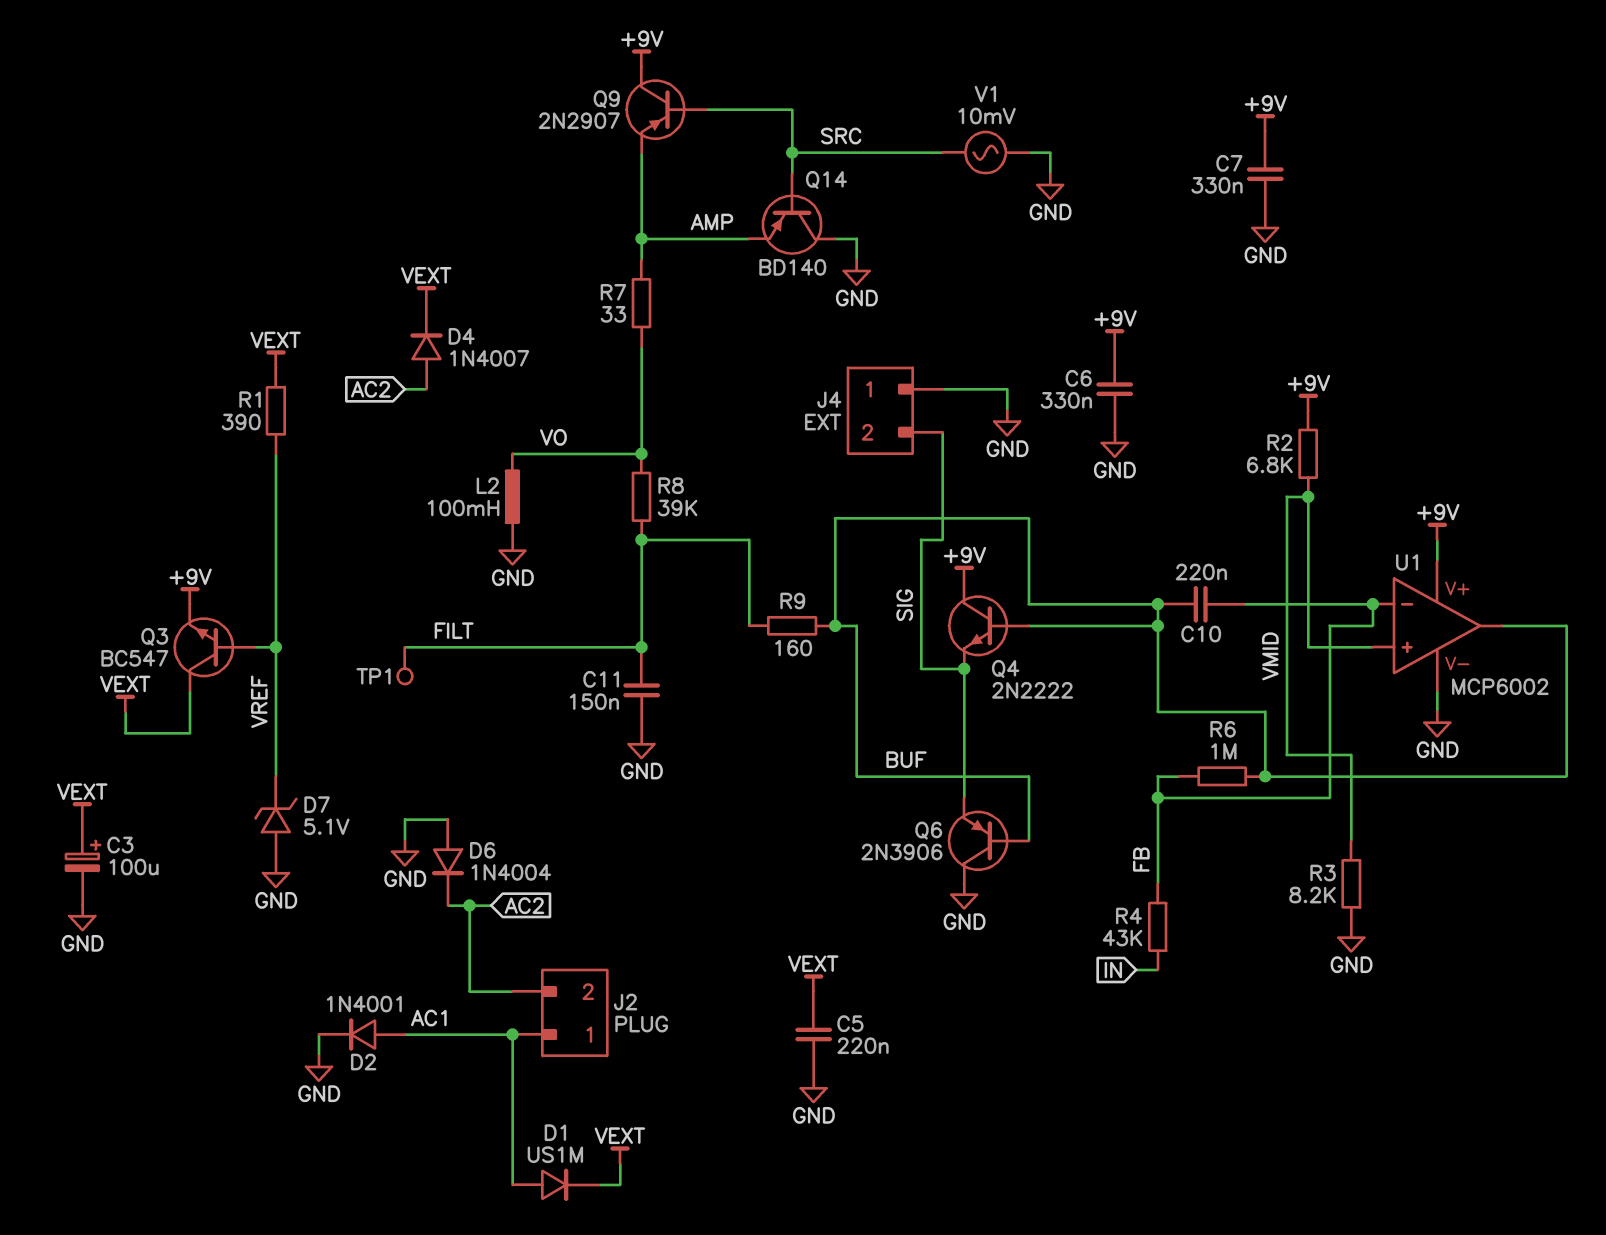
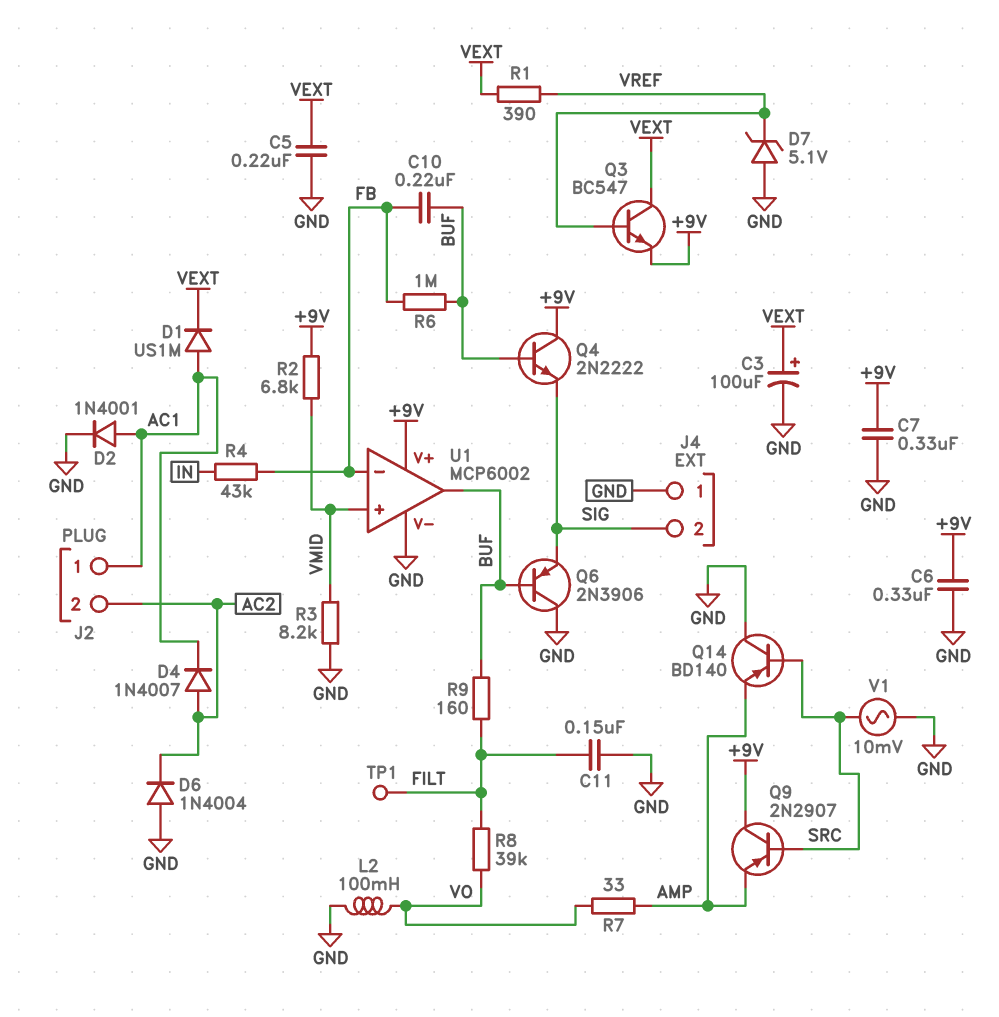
D4: diode 1N4007 (A AC2, K VEXT) -> diode 1N4007 (A AC2, K AC1)

